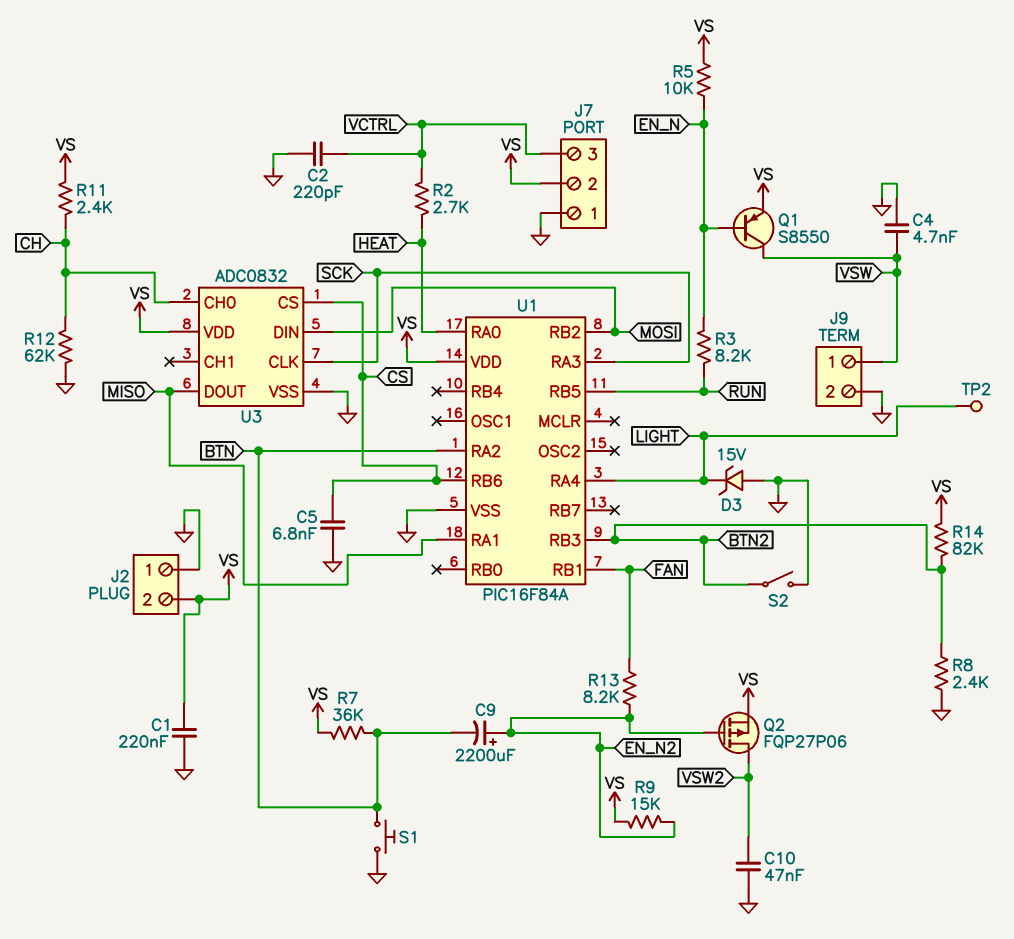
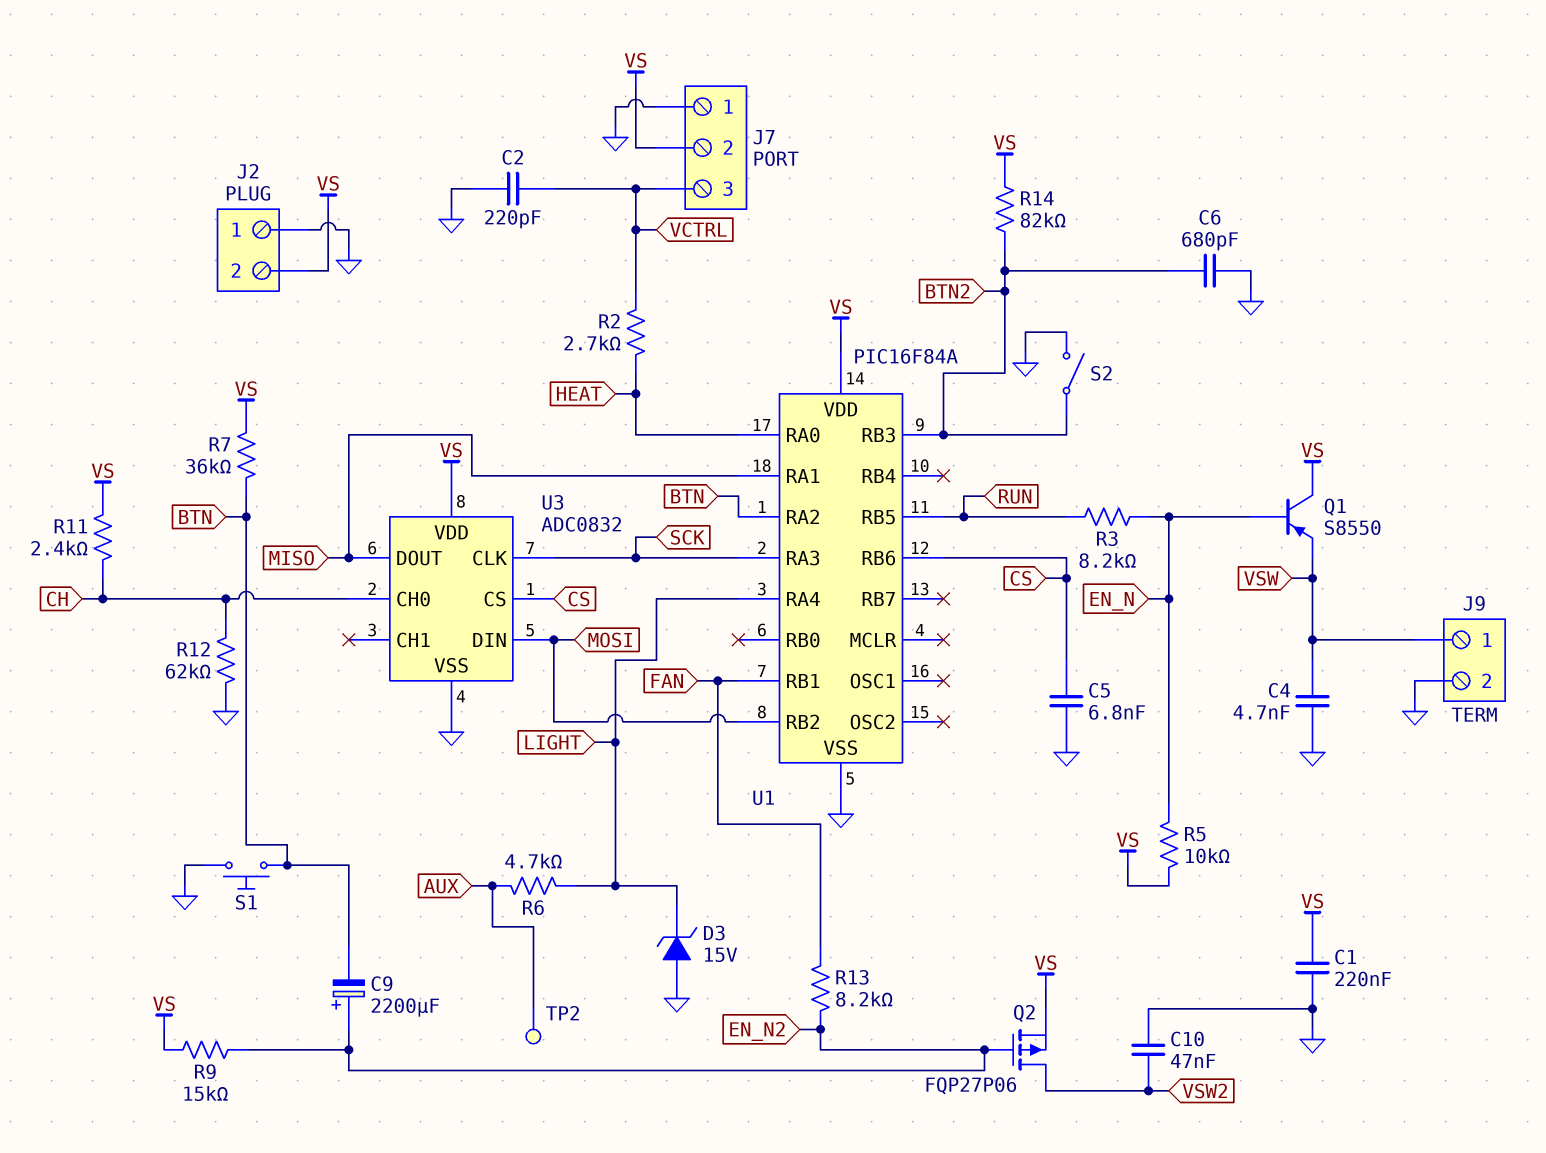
C6: none -> 680pF (BTN2, GND)
Q1: PNP S8550 (B EN_N, C VSW, E VS) -> PNP S8550 (B EN_N, C VS, E VSW)
R6: none -> 4.7k (AUX, LIGHT)
R8: 2.4k (BTN2, GND) -> none
TP2: test point (LIGHT) -> test point (AUX)

